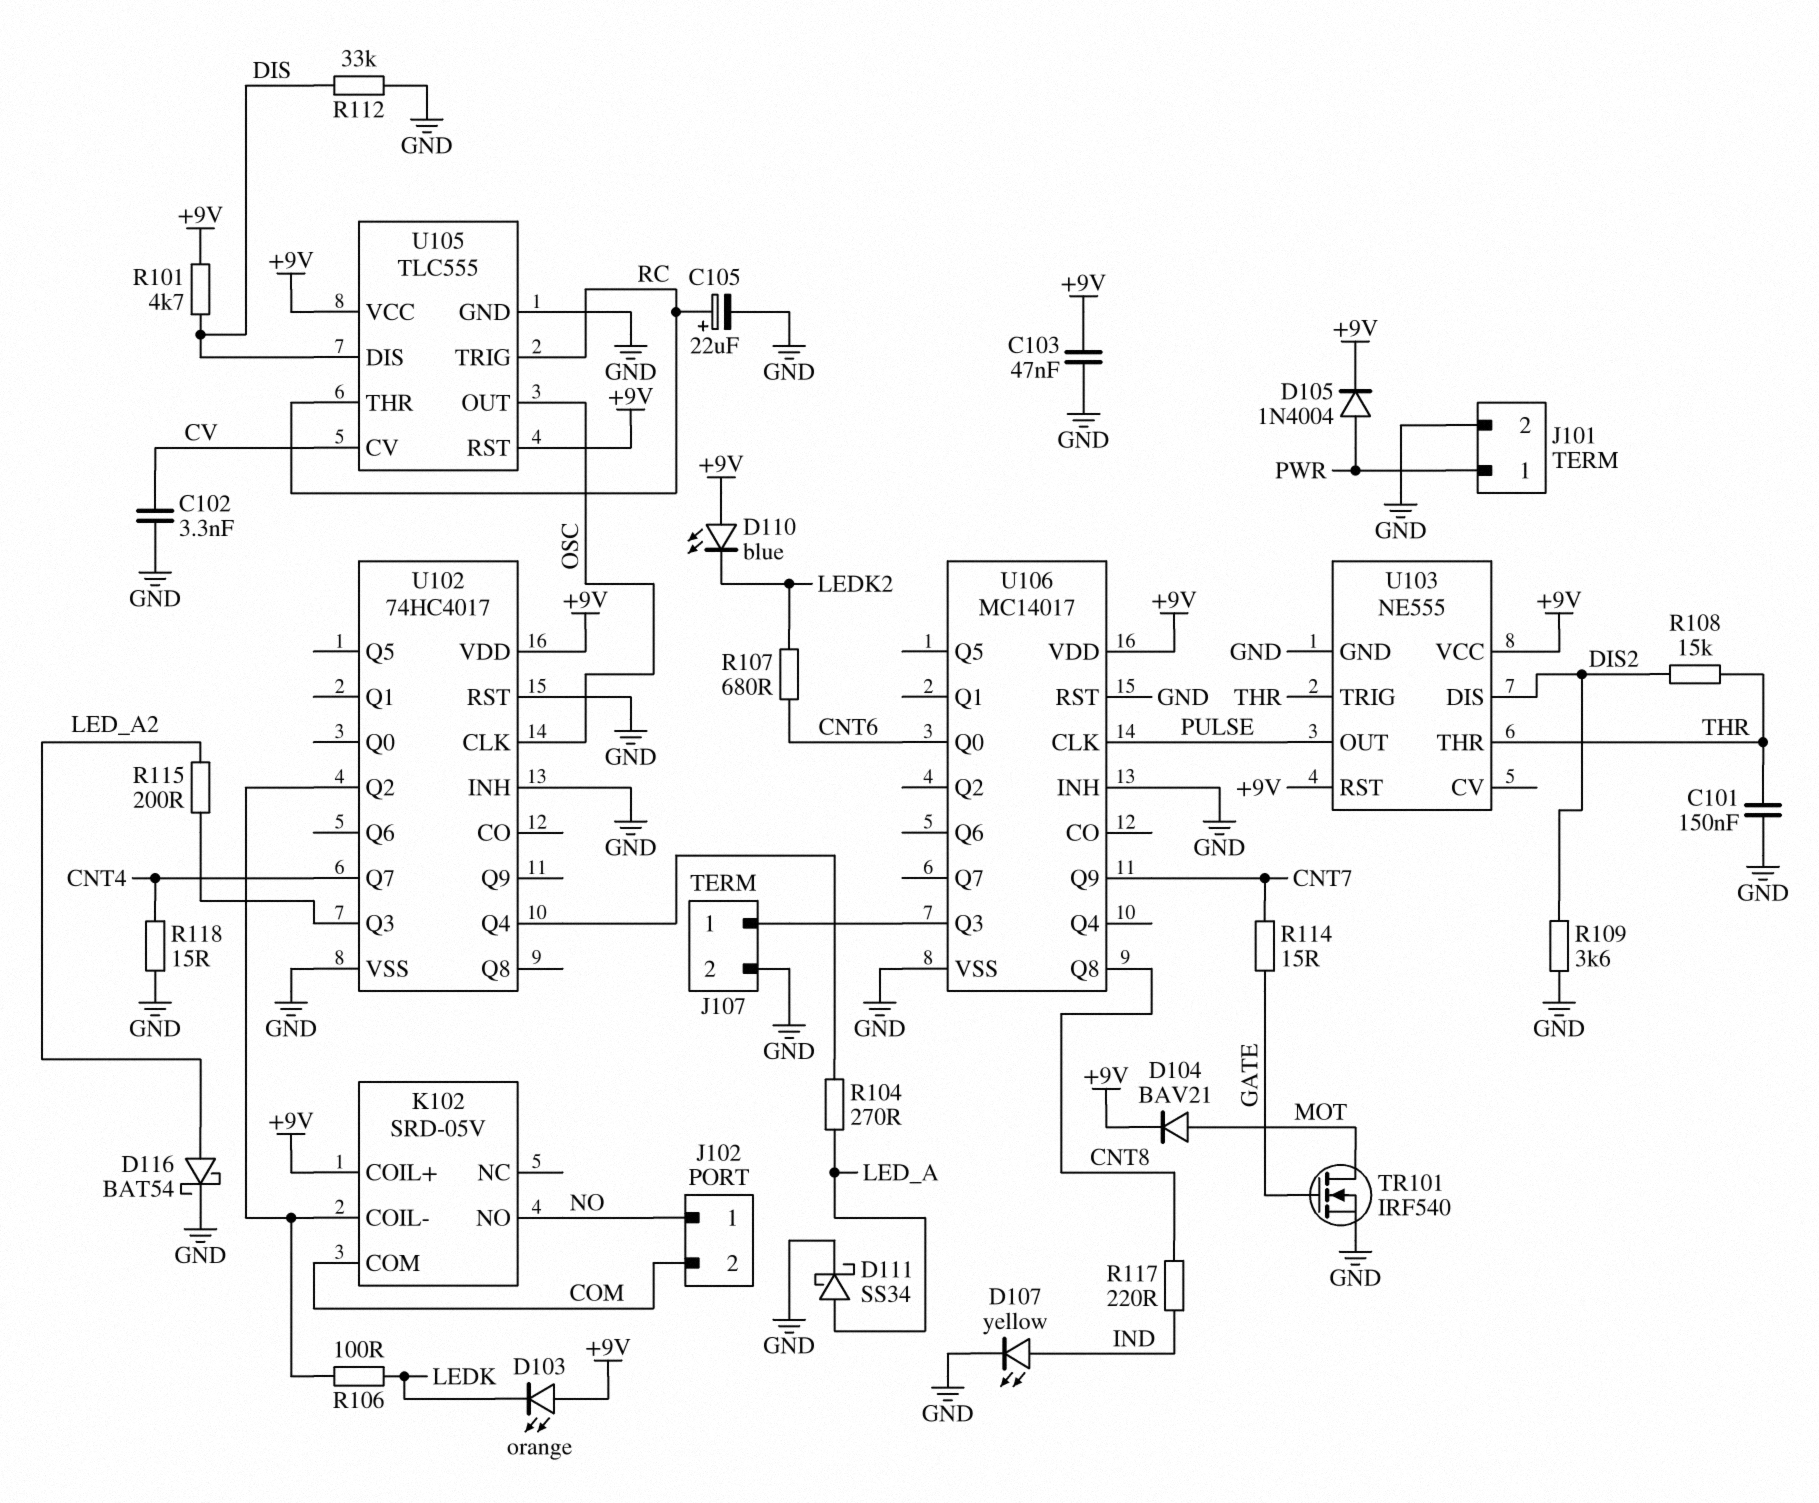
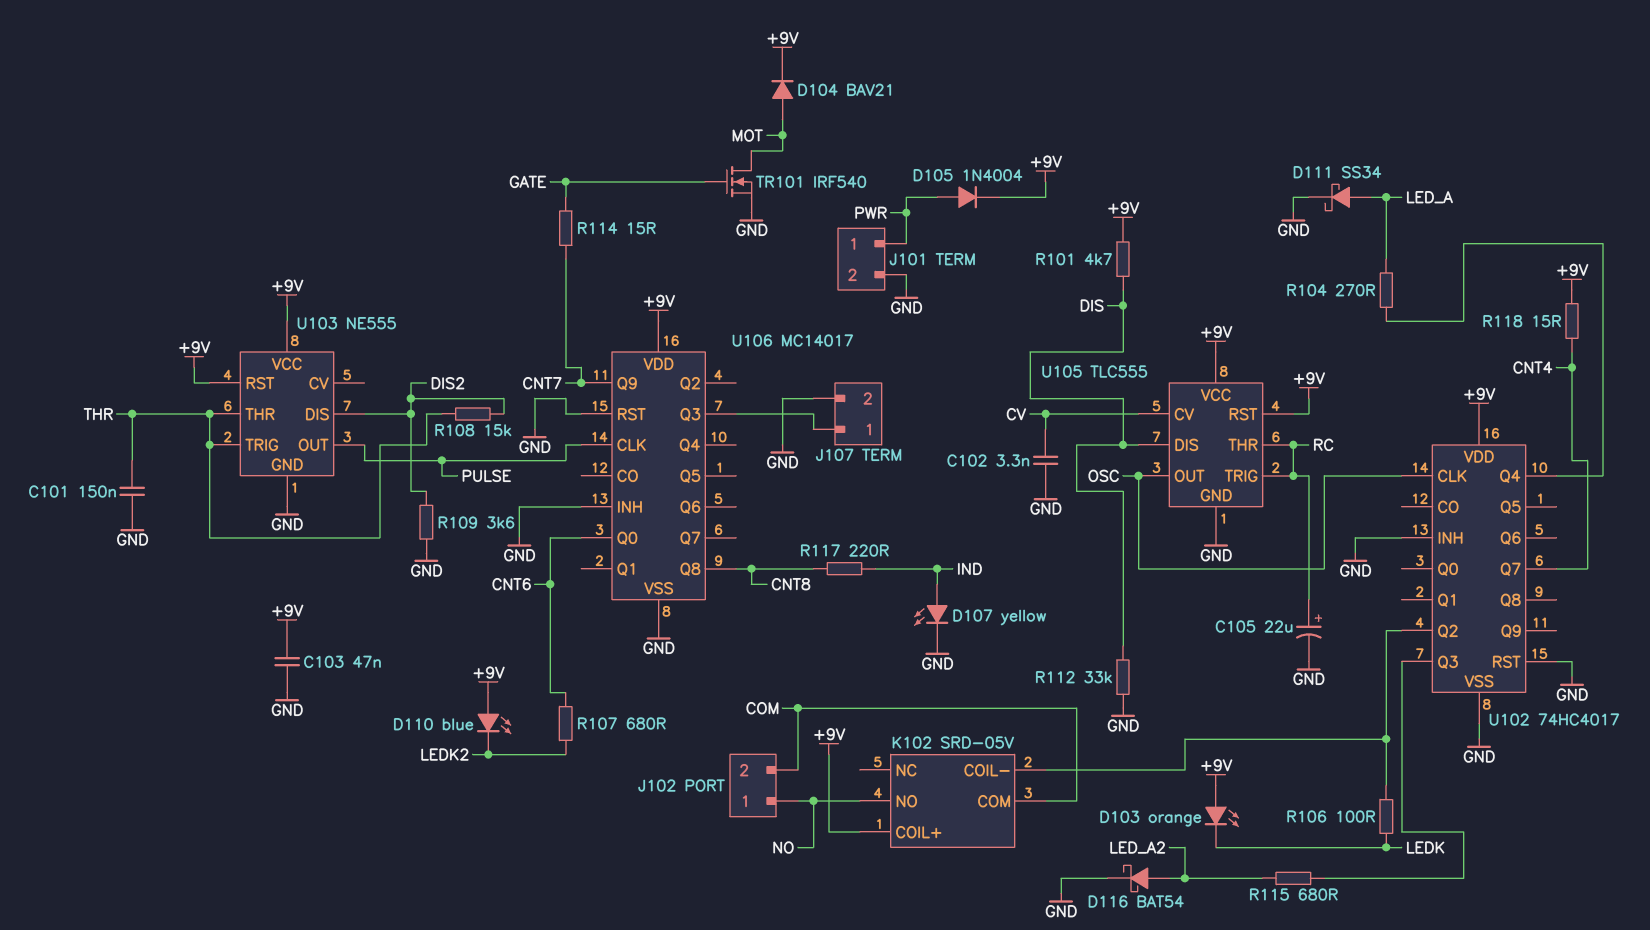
R115: 200 (LED_A2, U102/Q3) -> 680 (LED_A2, U102/Q3)
R118: 15 (CNT4, GND) -> 15 (+9V, CNT4)

